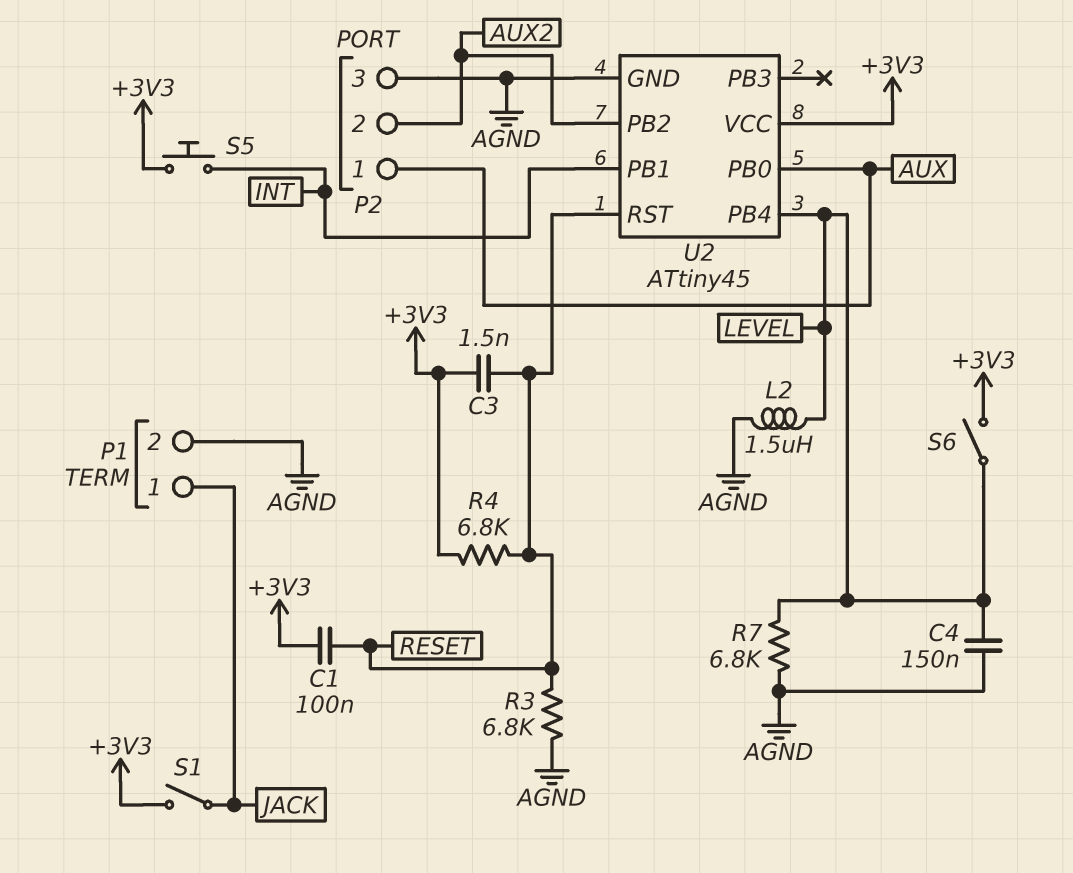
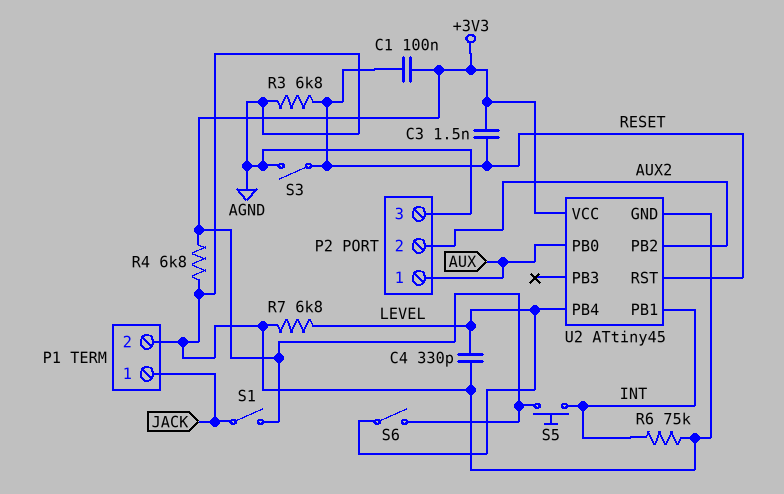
C4: 150nF (AGND, LEVEL) -> 330pF (AGND, LEVEL)
L2: 1.5uH (AGND, LEVEL) -> none
R4: 6.8k (+3V3, RESET) -> 6.8k (+3V3, AGND)
R6: none -> 75k (AGND, INT)
S3: none -> switch (AGND, RESET)

